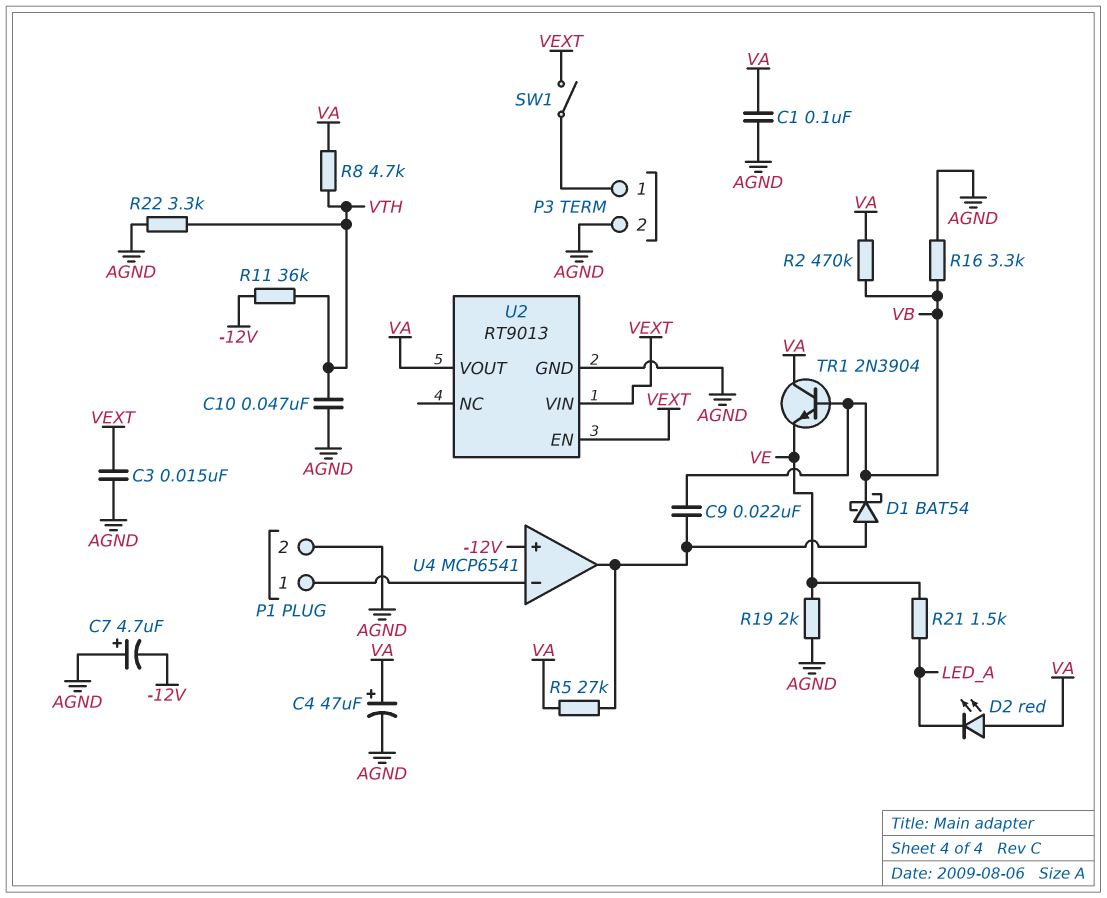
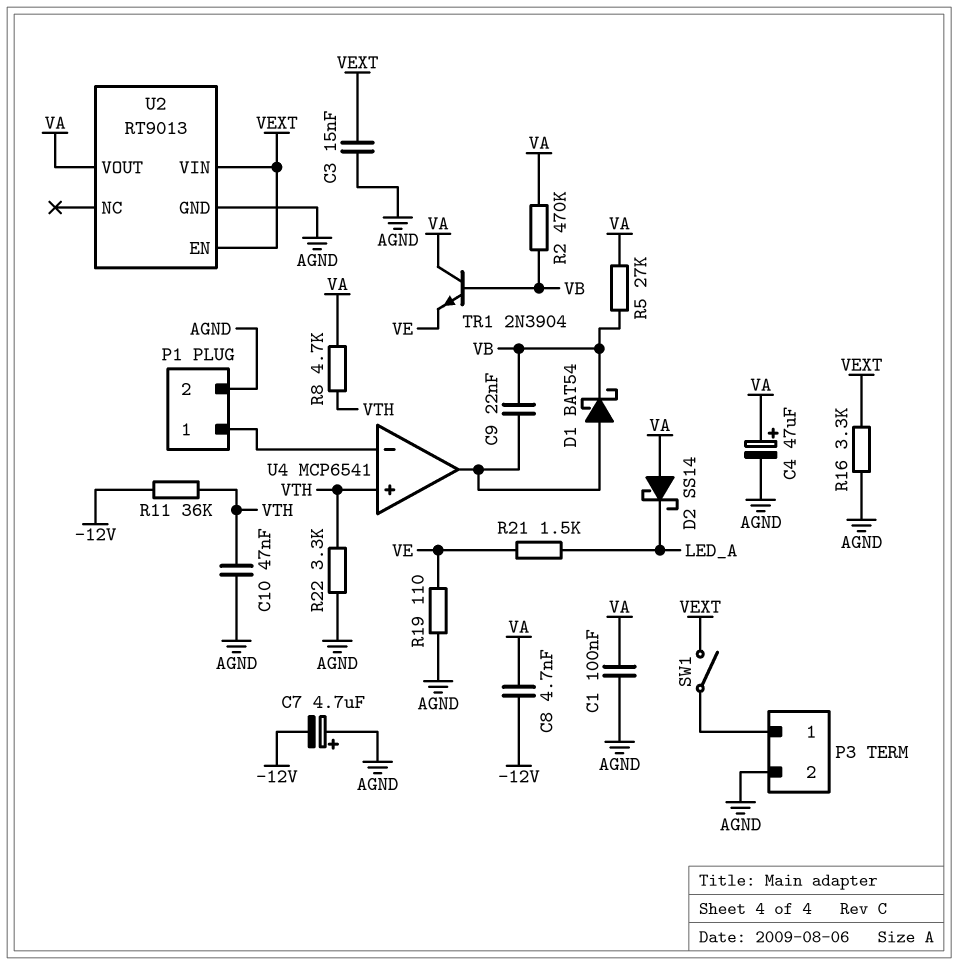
C8: none -> 4.7nF (-12V, VA)
D2: LED red (A VA, K LED_A) -> schottky SS14 (A VA, K LED_A)
R5: 27k (U4/out, VA) -> 27k (VA, VB)
R16: 3.3k (AGND, VB) -> 3.3k (AGND, VEXT)
R19: 2k (AGND, VE) -> 110 (AGND, VE)
U4 pin in+: -12V -> VTH

